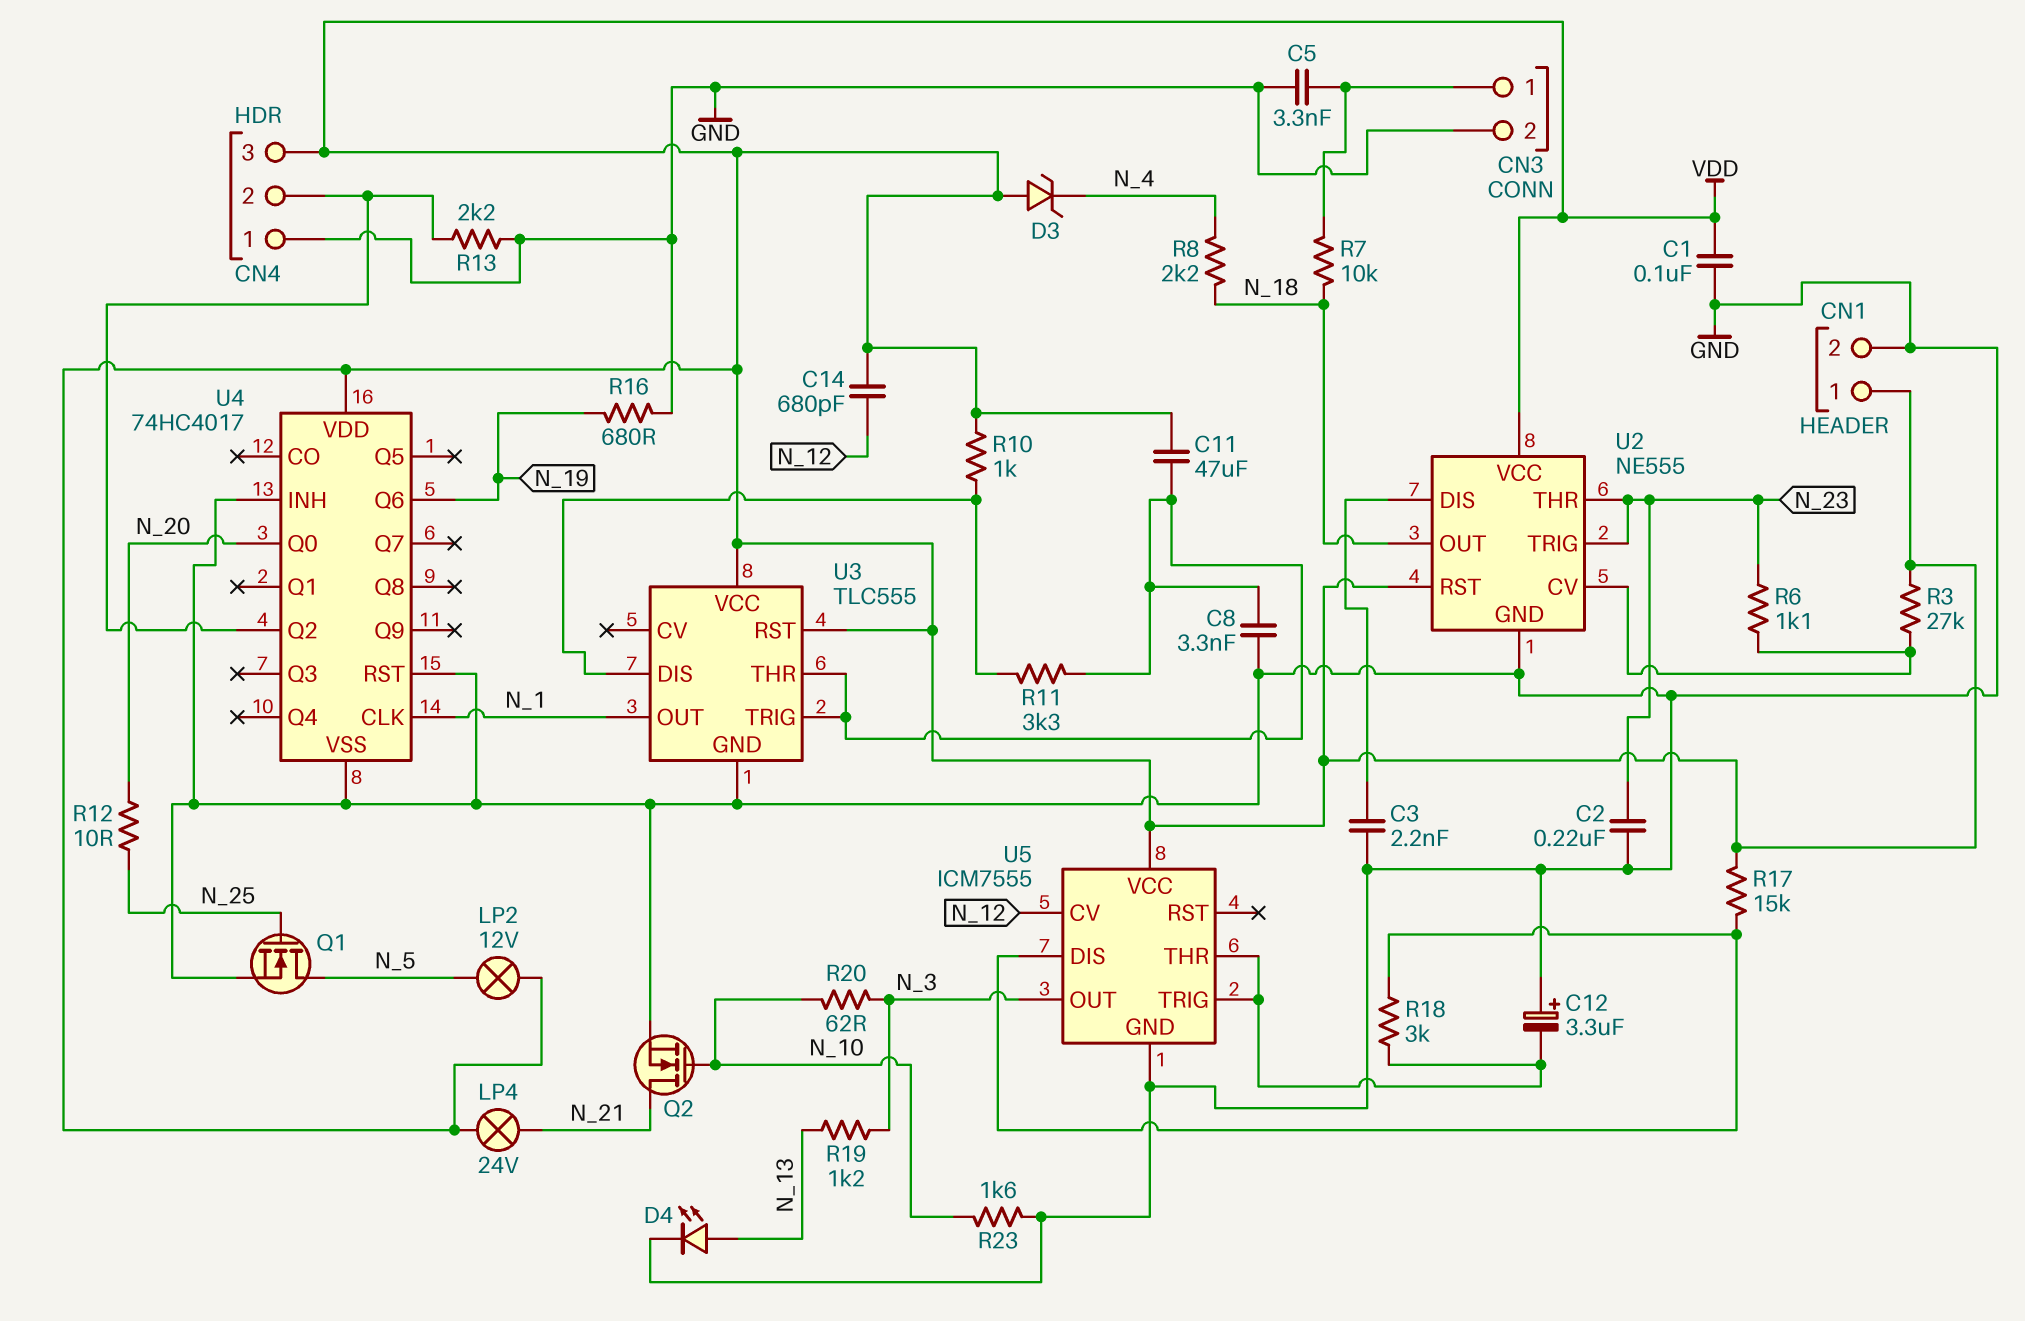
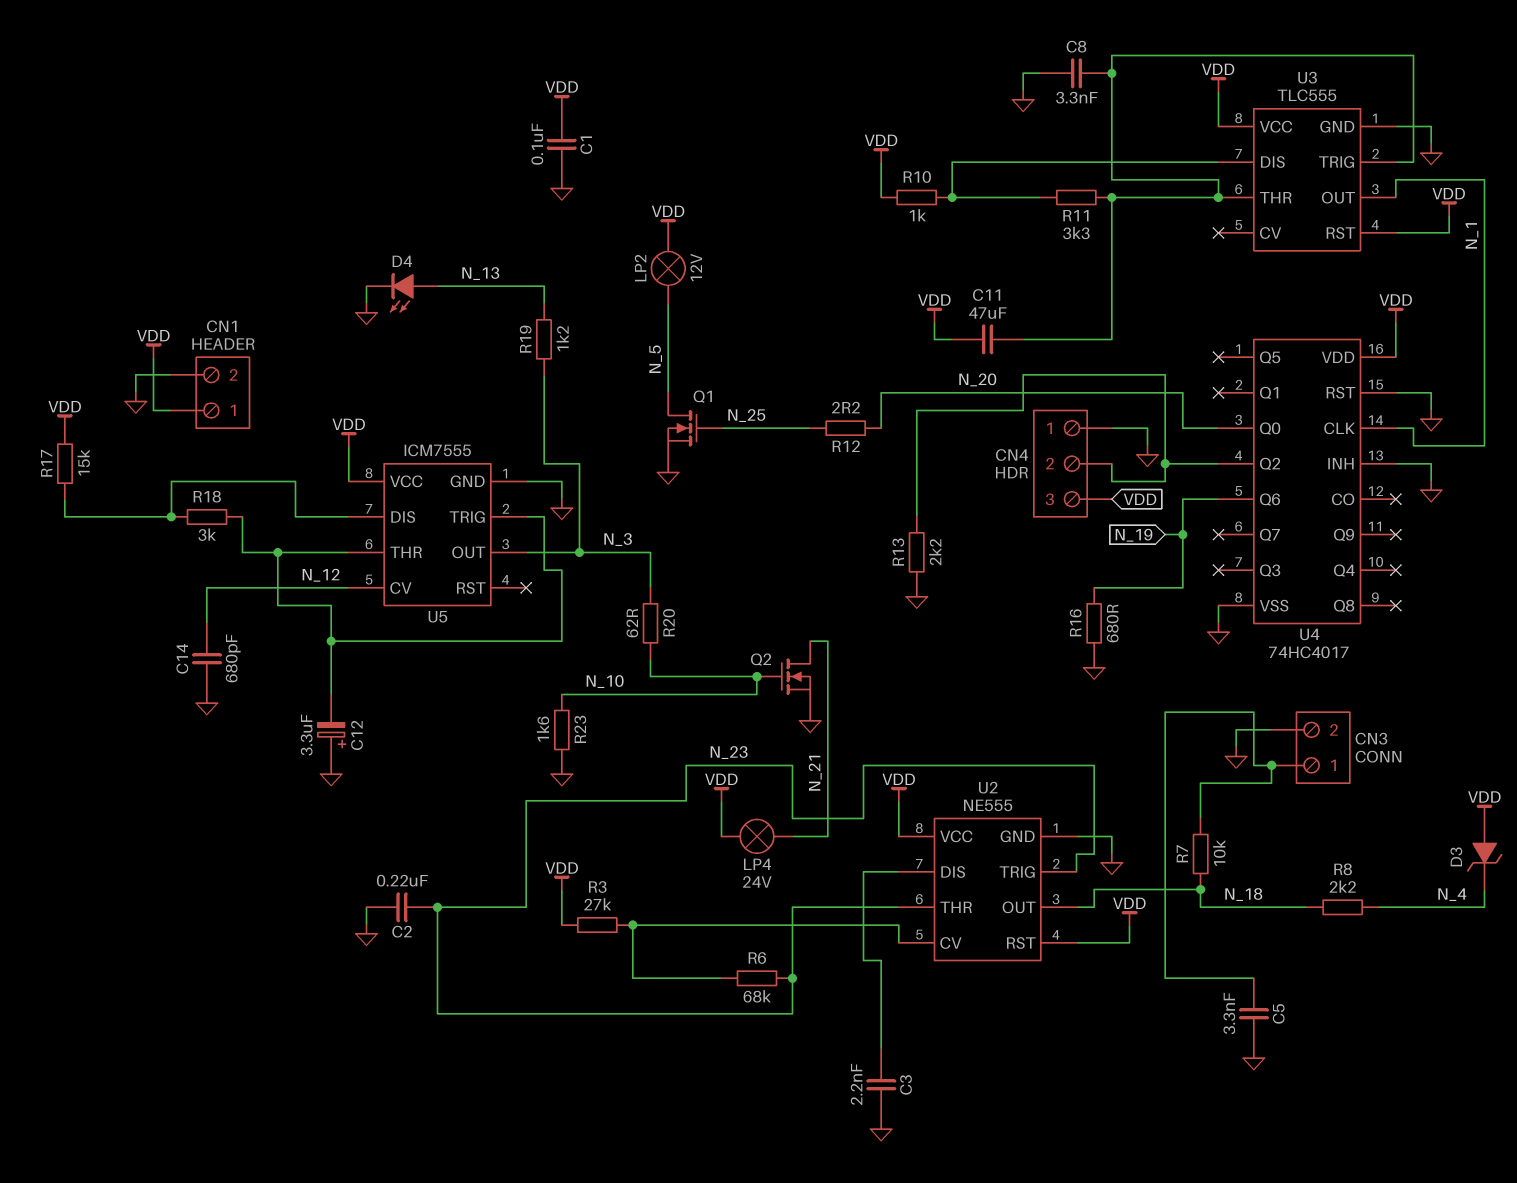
C14: 680pF (N_12, VDD) -> 680pF (GND, N_12)
R6: 1.1k (N_23, U2/CV) -> 68k (N_23, U2/CV)
R12: 10 (N_20, N_25) -> 2.2 (N_20, N_25)

